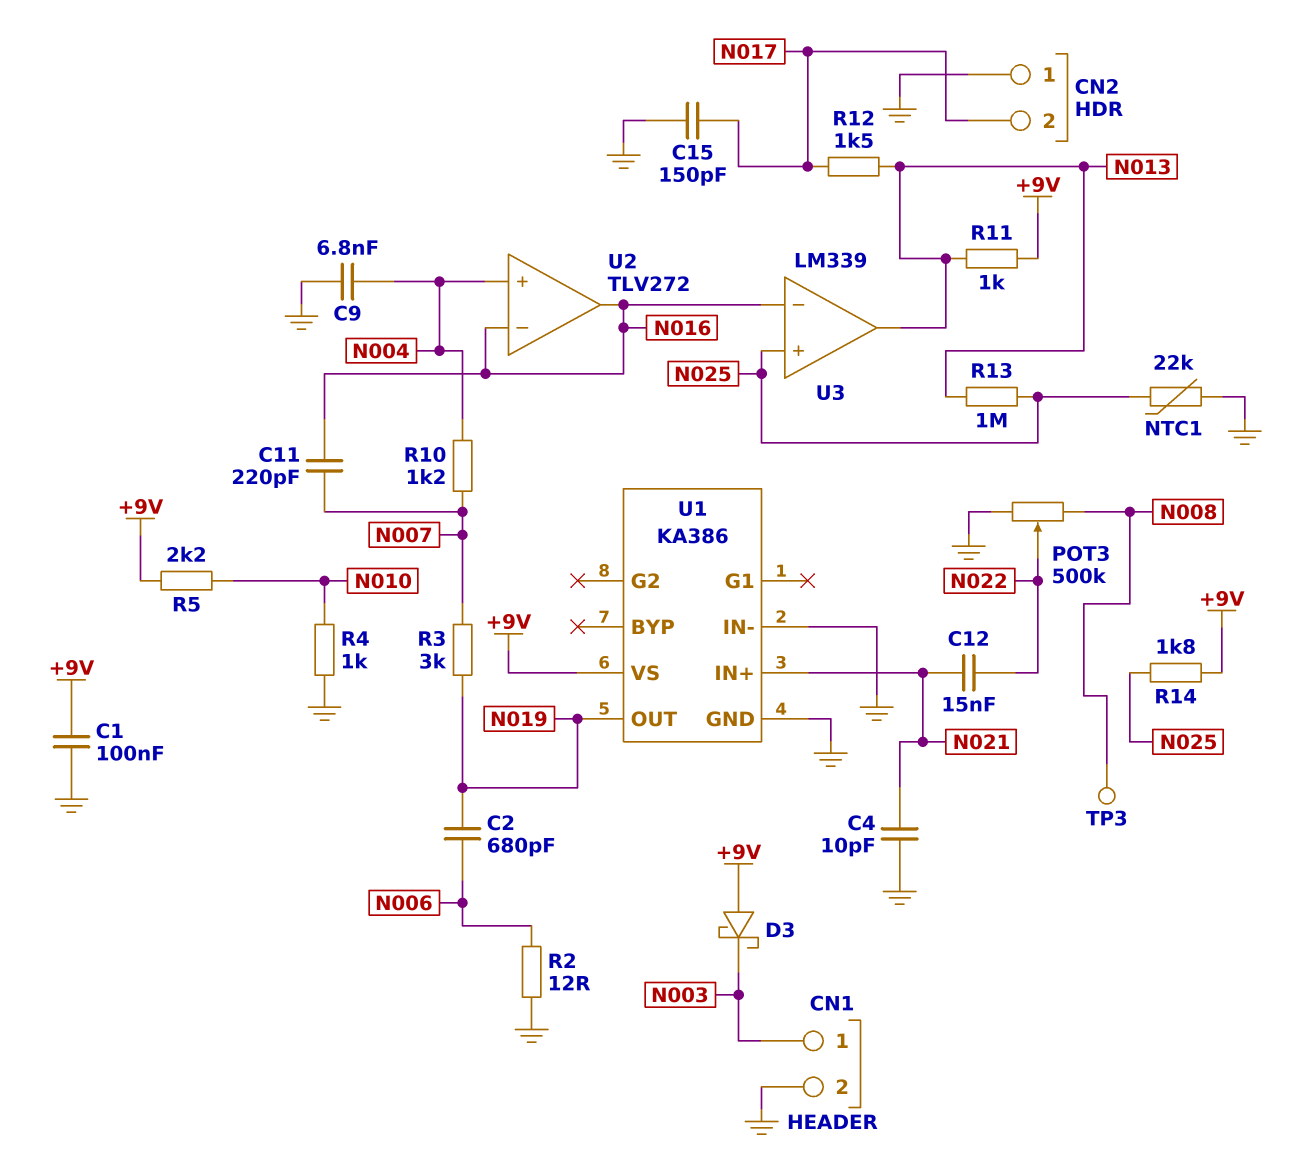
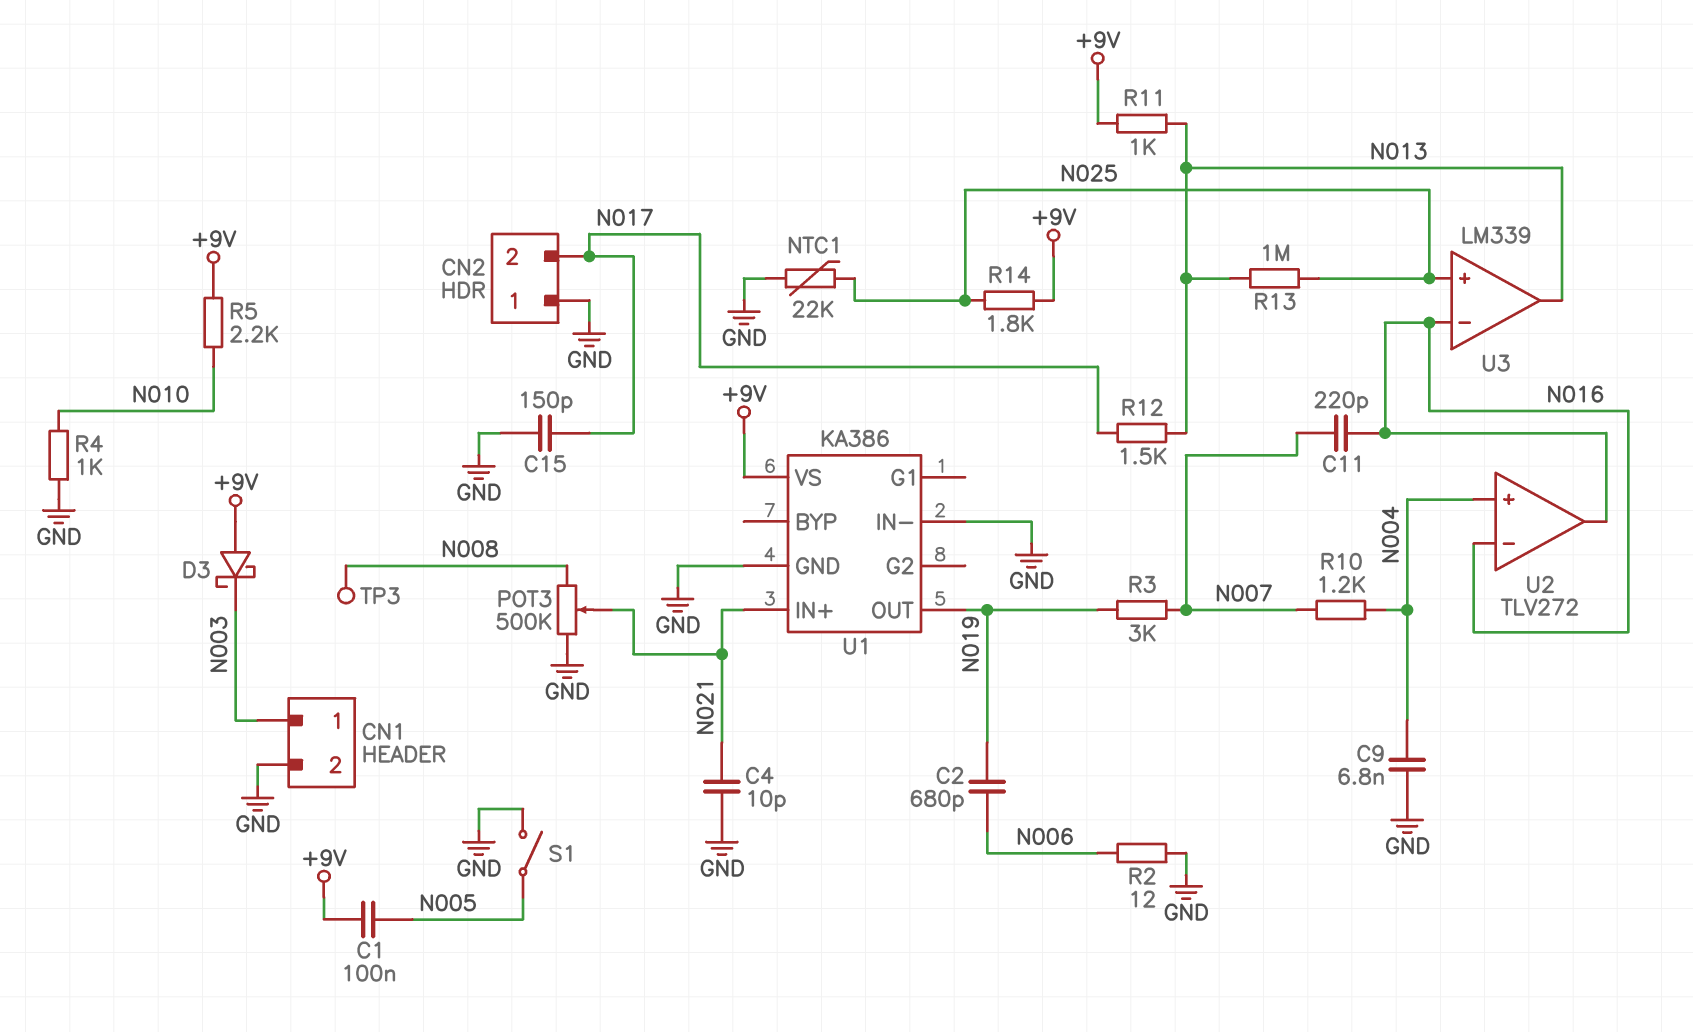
C1: 100nF (+9V, GND) -> 100nF (+9V, N005)
C12: 15nF (N021, N022) -> none
POT3: 500k (GND, N008, wiper N022) -> 500k (GND, N008, wiper N021)
S1: none -> switch (GND, N005)

